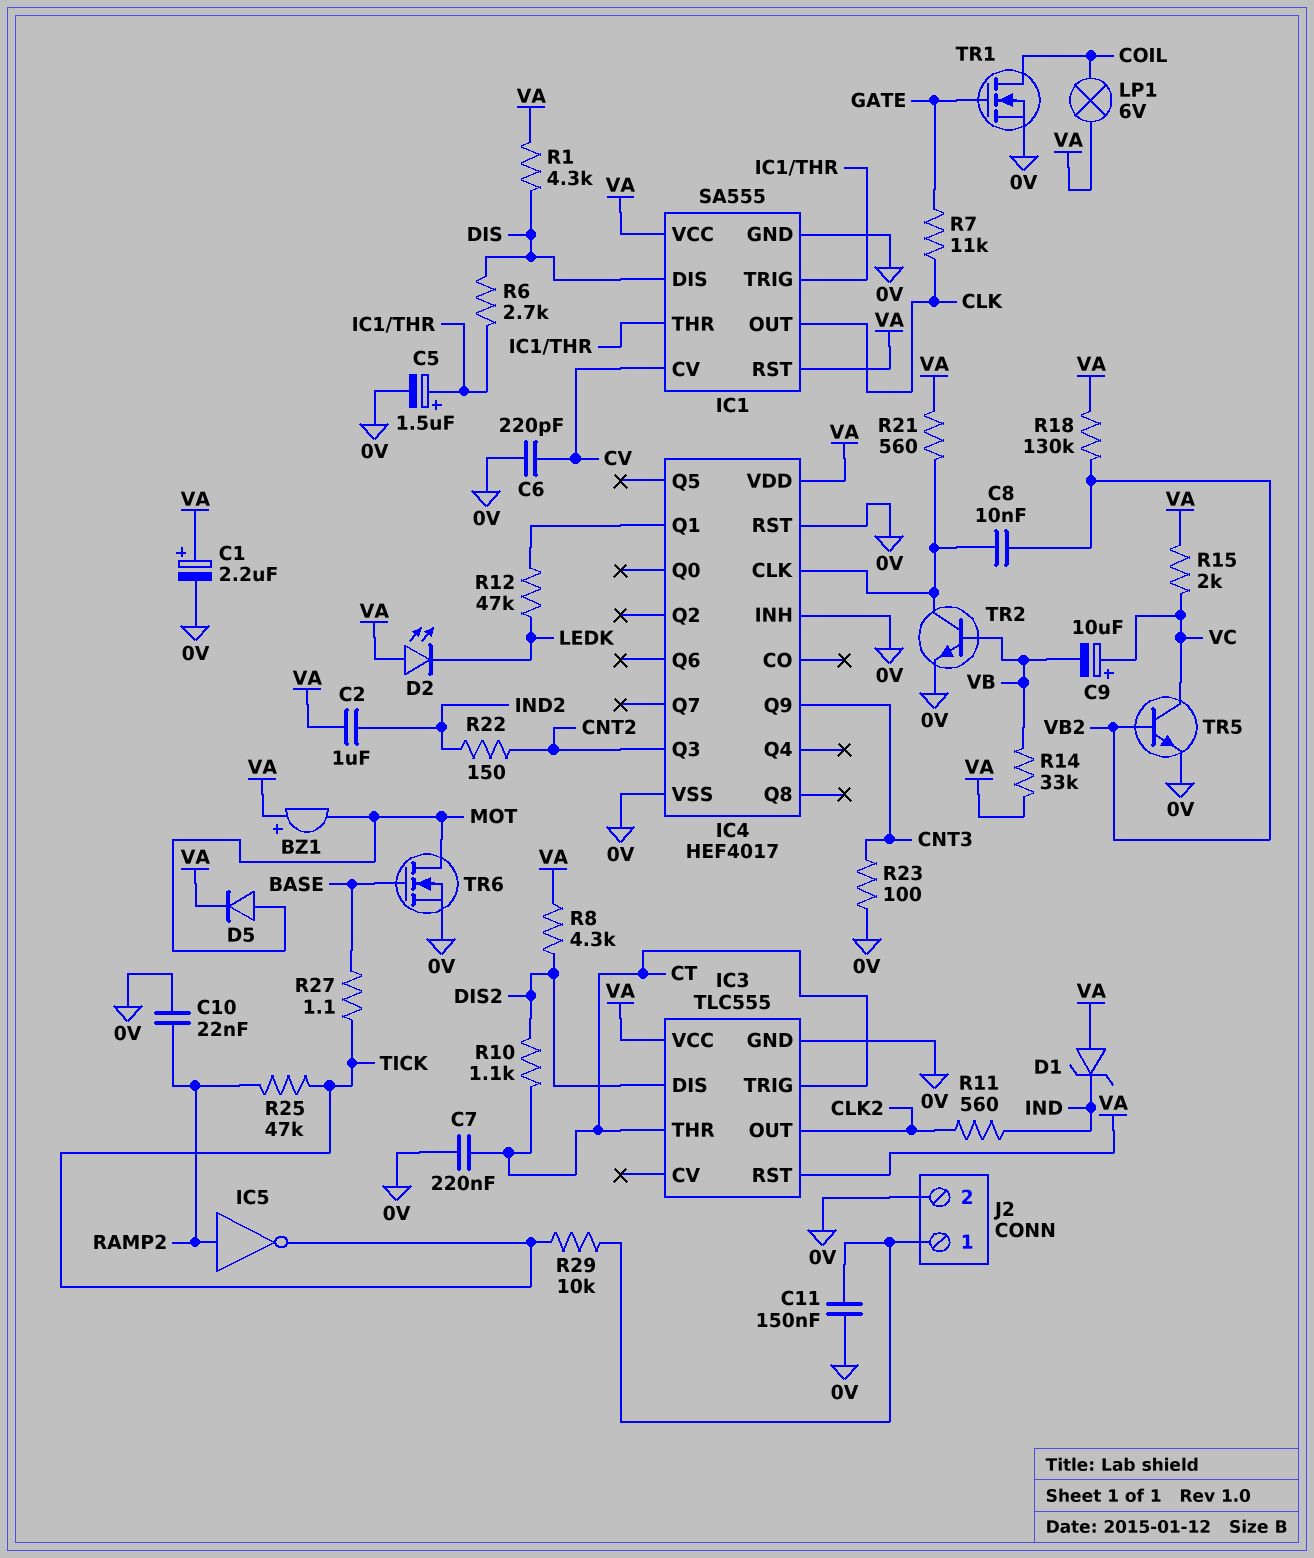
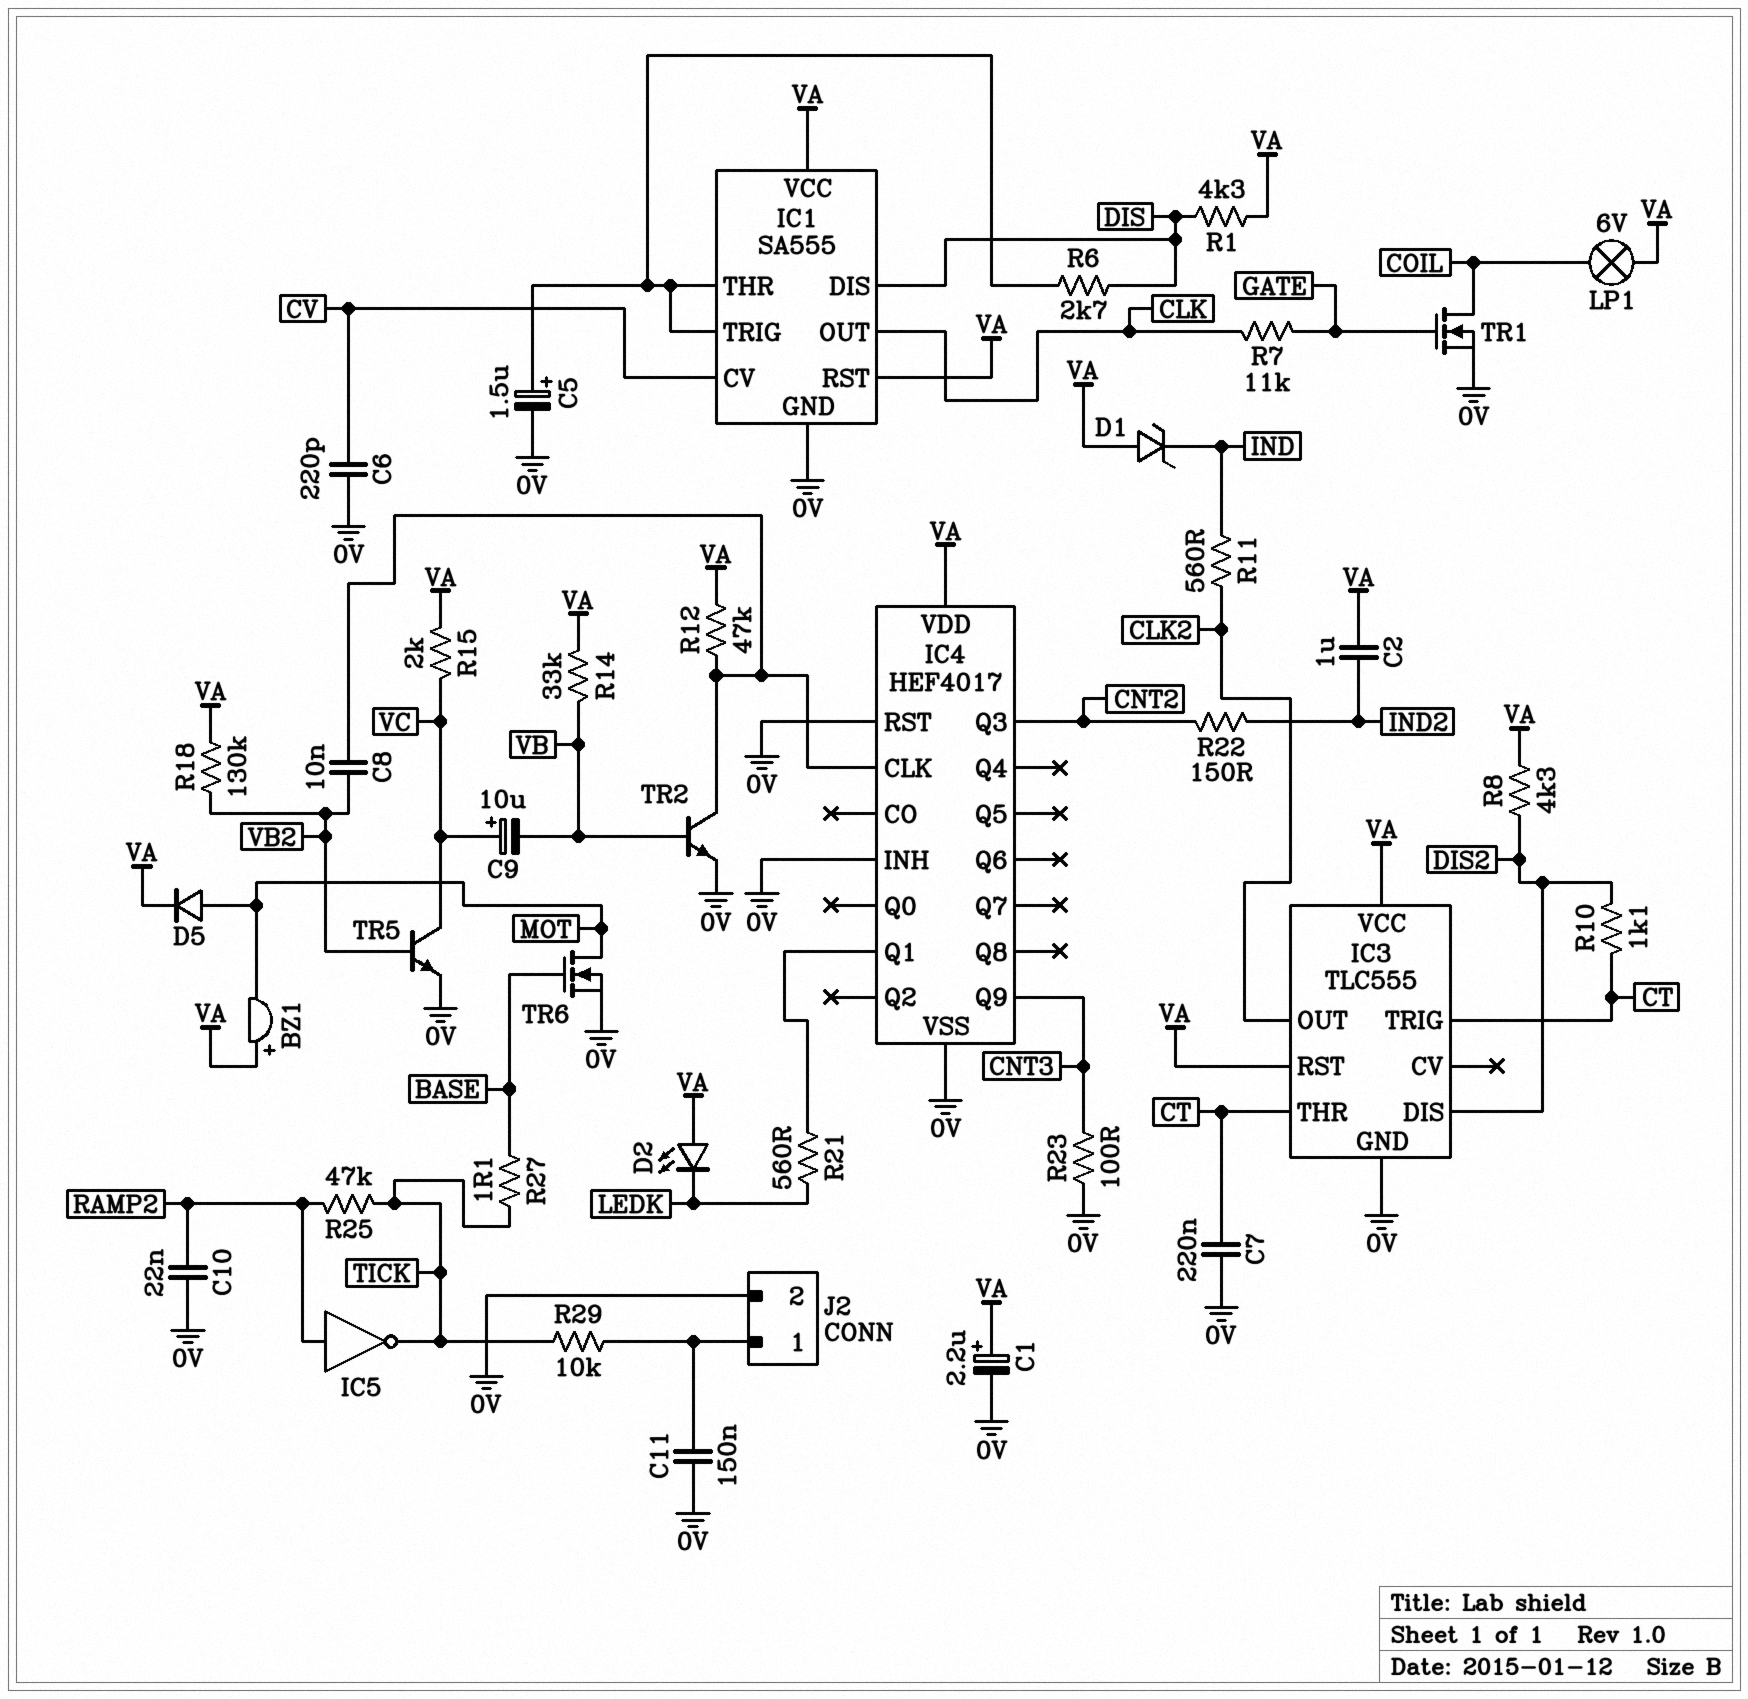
R12: 47k (IC4/Q1, LEDK) -> 47k (IC4/CLK, VA)
R21: 560 (IC4/CLK, VA) -> 560 (IC4/Q1, LEDK)

